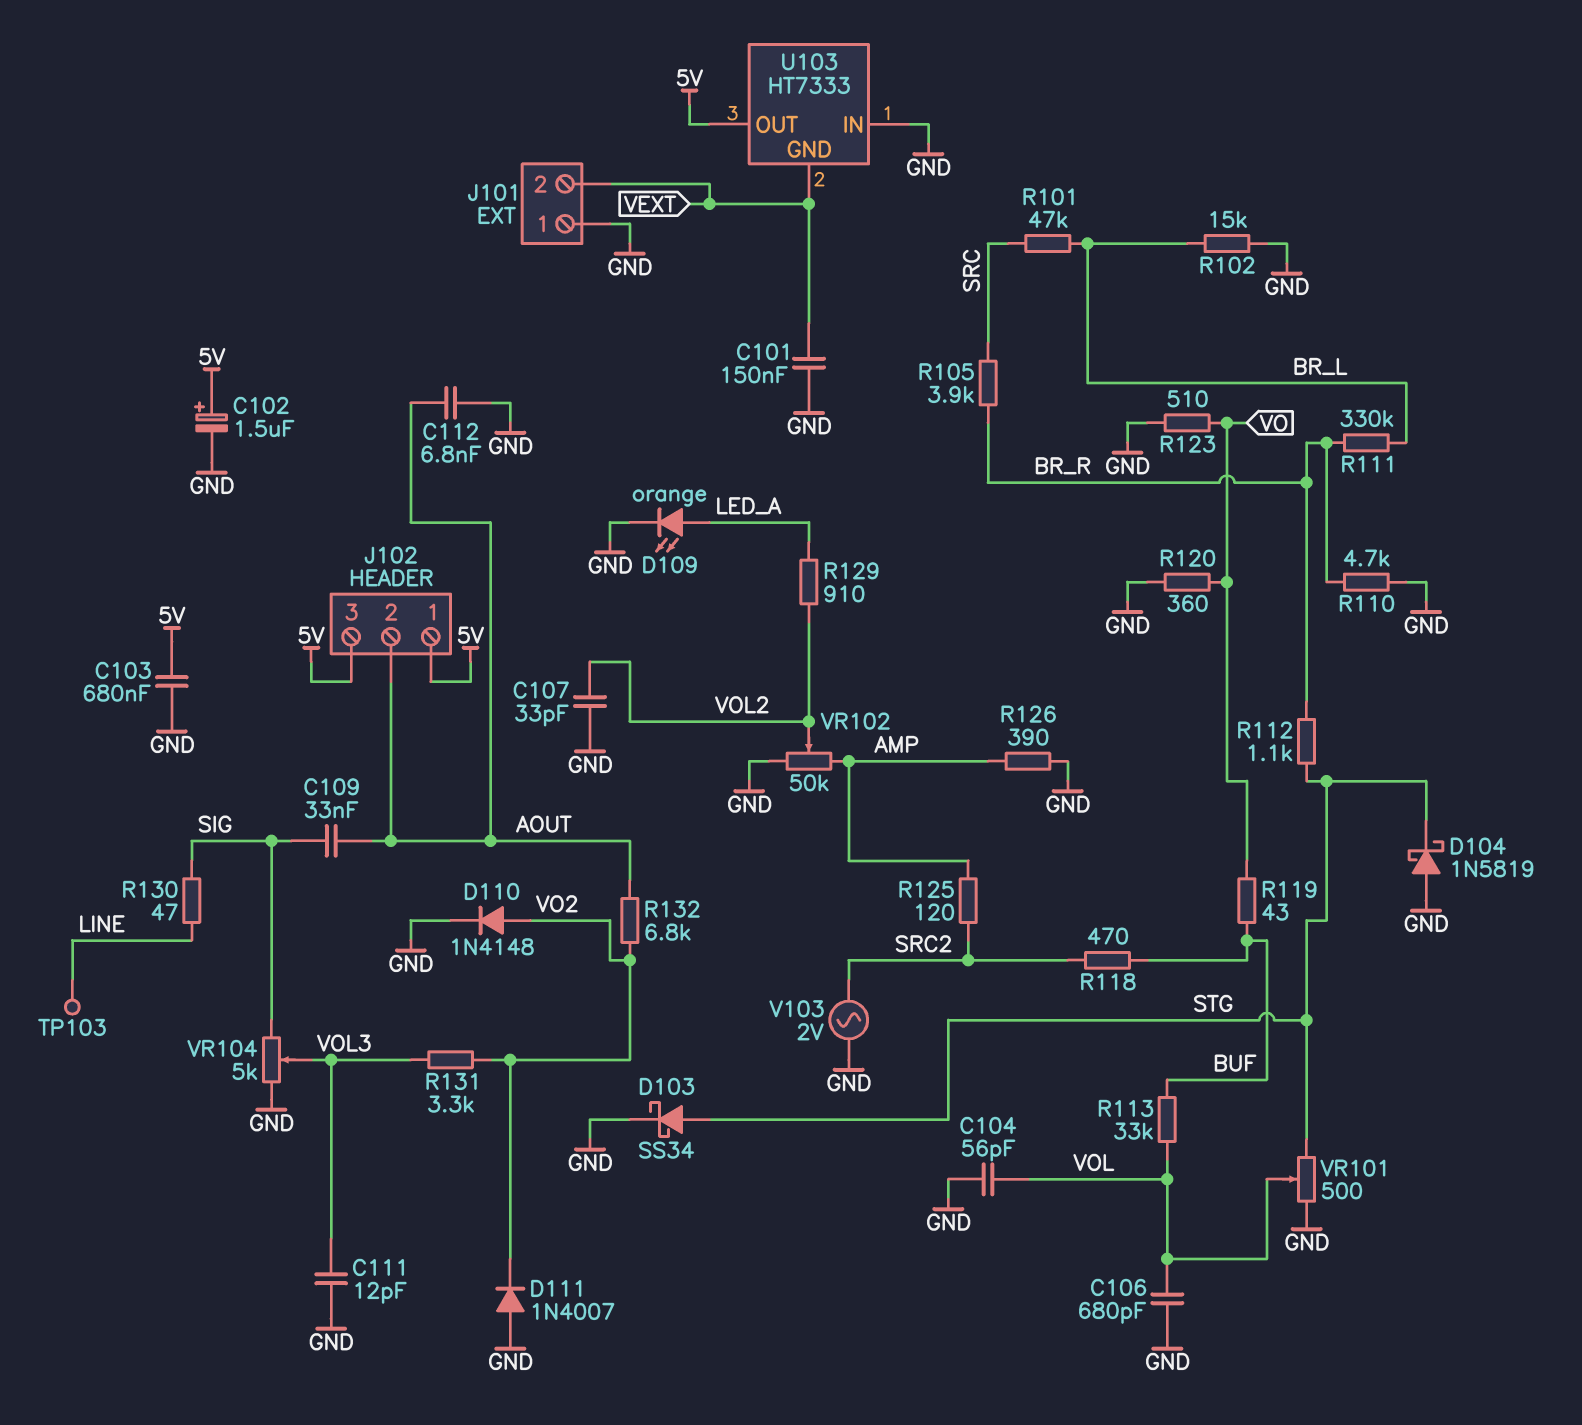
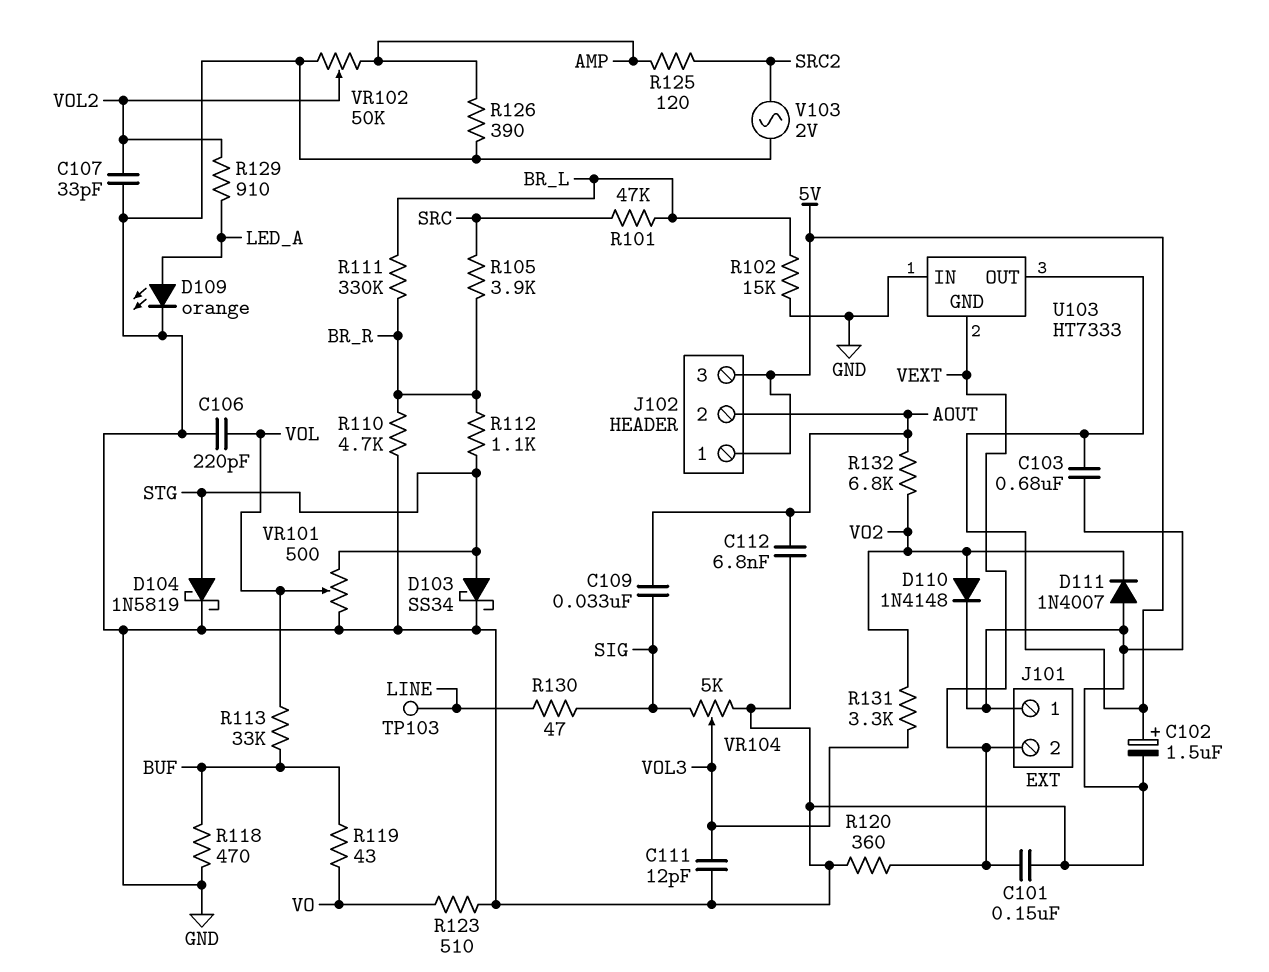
C104: 56pF (GND, VOL) -> none
C106: 680pF (GND, VOL) -> 220pF (GND, VOL)
D104: schottky 1N5819 (A GND, K STG) -> schottky 1N5819 (A STG, K GND)
R118: 470 (BUF, SRC2) -> 470 (BUF, GND)
R120: 360 (GND, VO) -> 360 (GND, VEXT)

